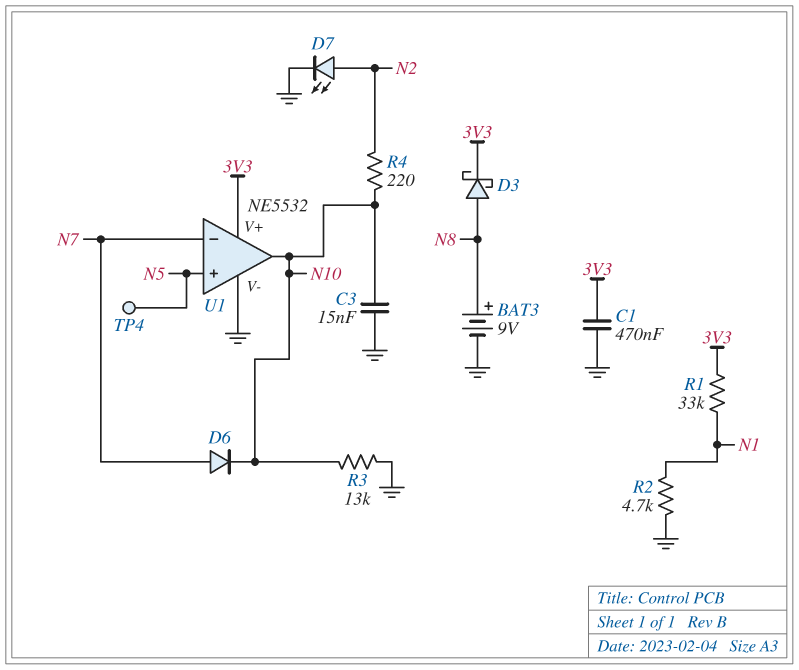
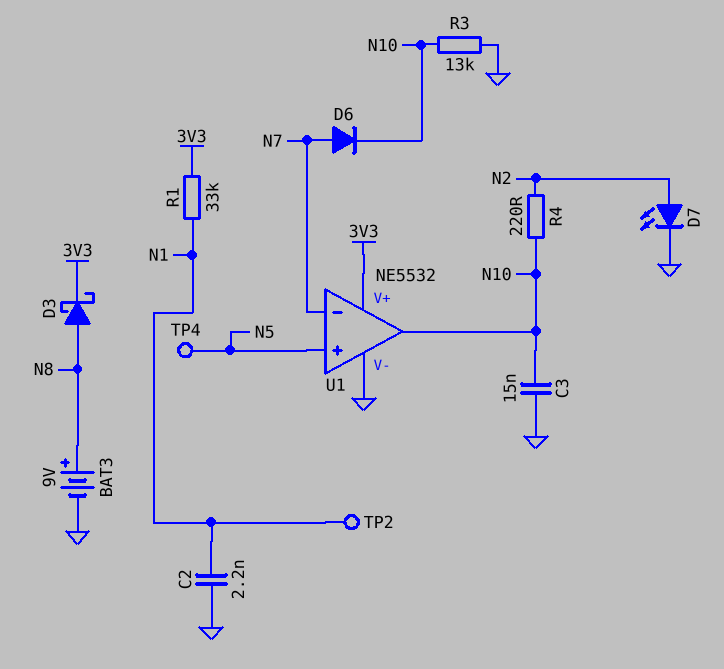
C1: 470nF (3V3, GND) -> none
C2: none -> 2.2nF (GND, N1)
R2: 4.7k (GND, N1) -> none
TP2: none -> test point (N1)

